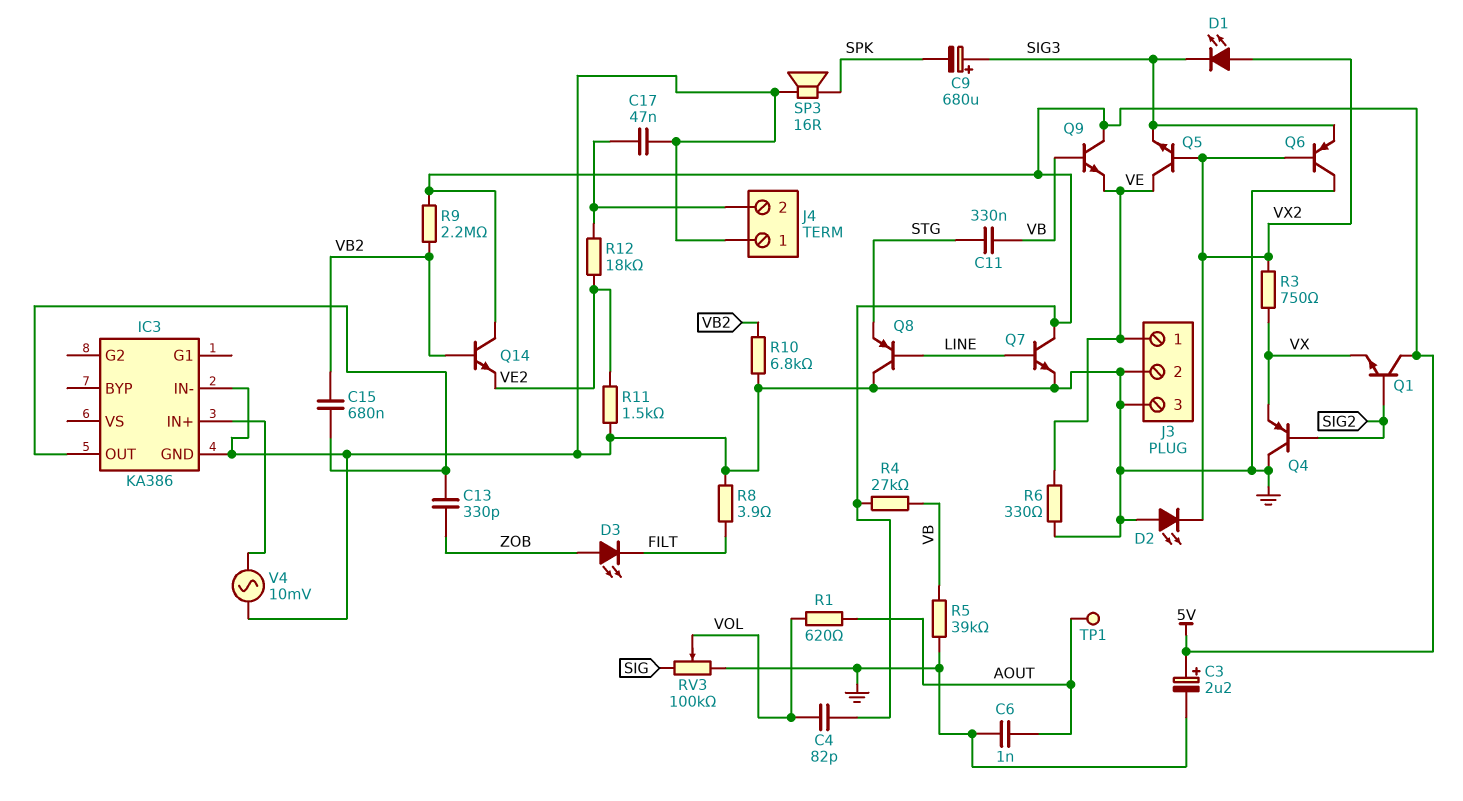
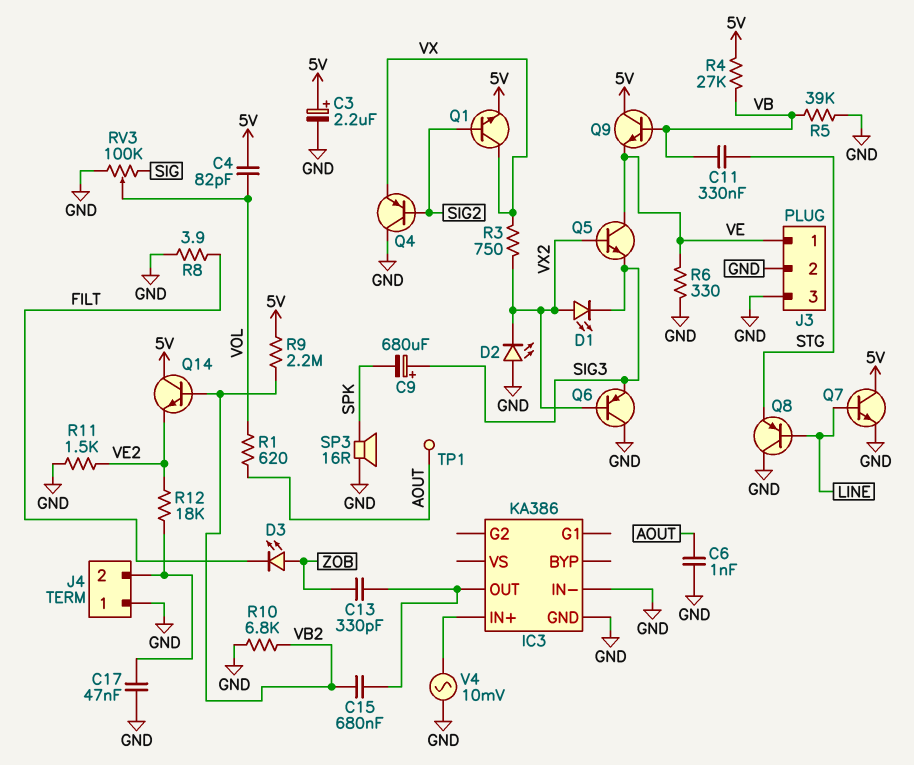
Q1: NPN (B SIG2, C 5V, E VX) -> NPN (B SIG2, C VX, E 5V)

